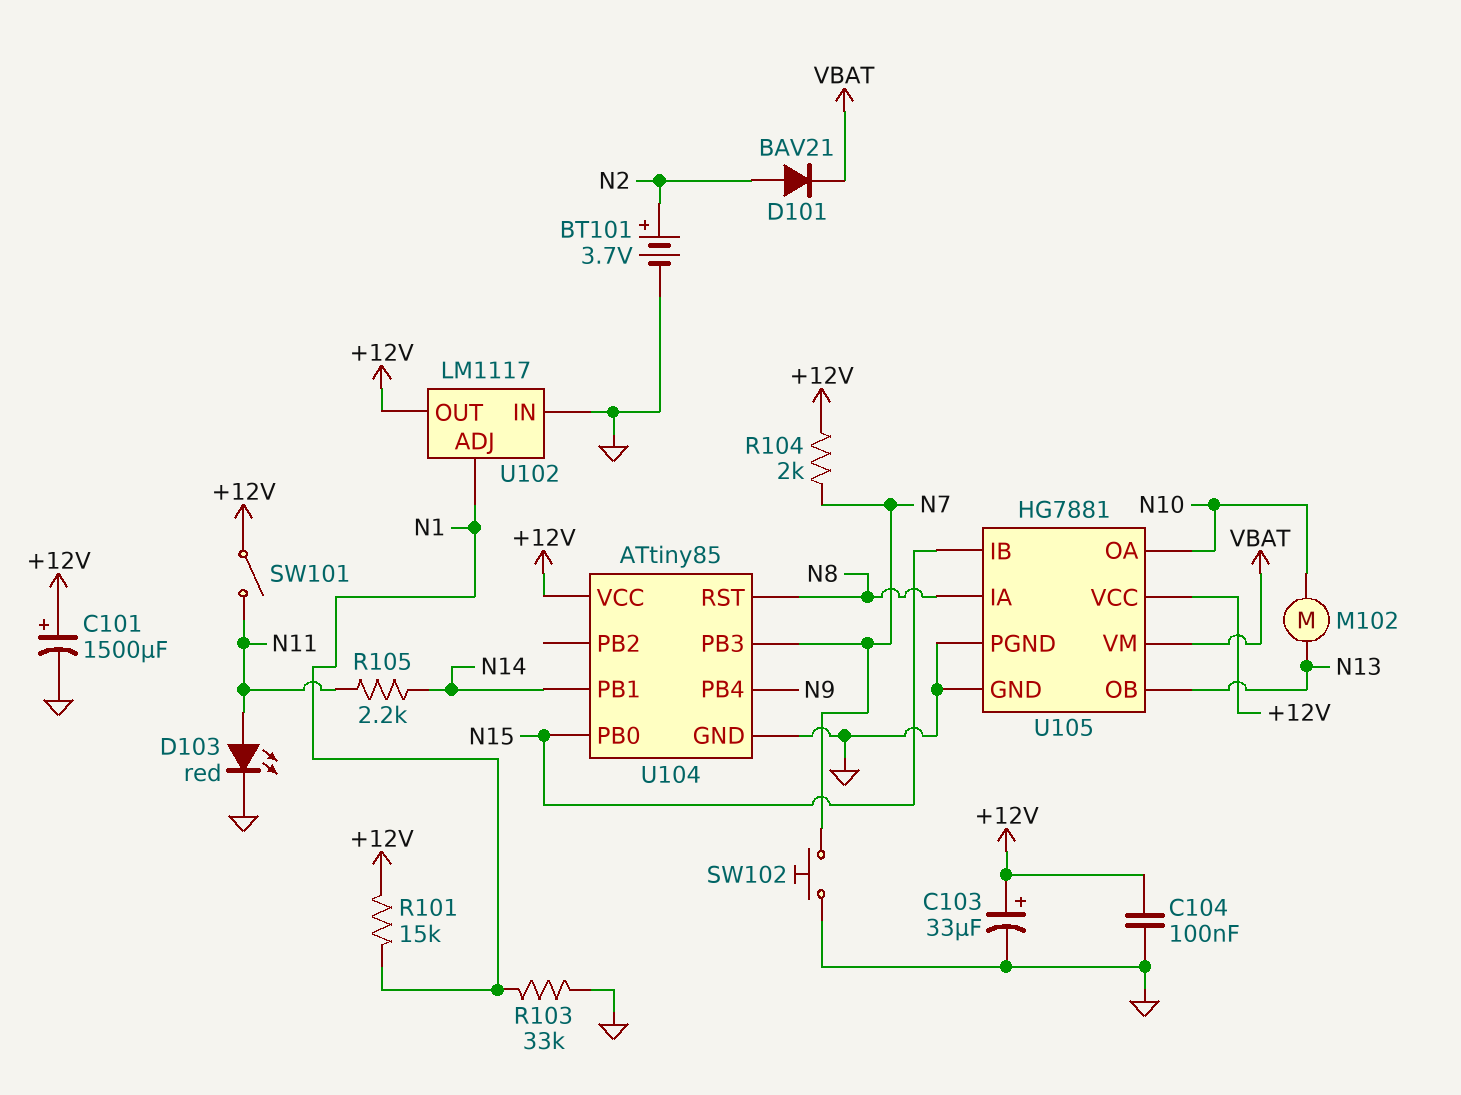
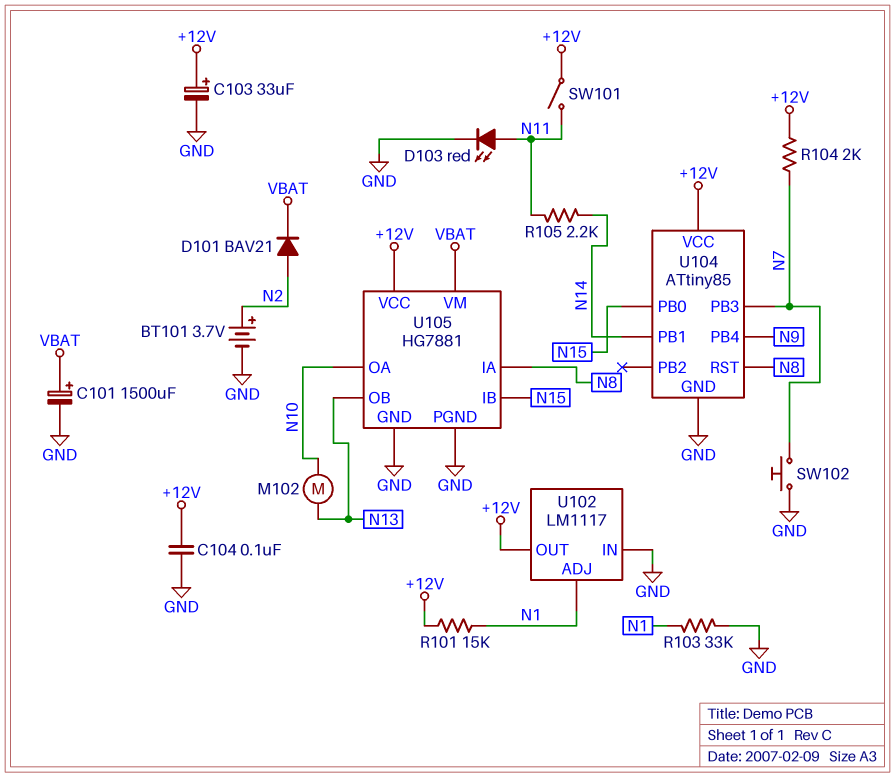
C101: 1500uF (plus +12V, minus GND) -> 1500uF (plus VBAT, minus GND)

